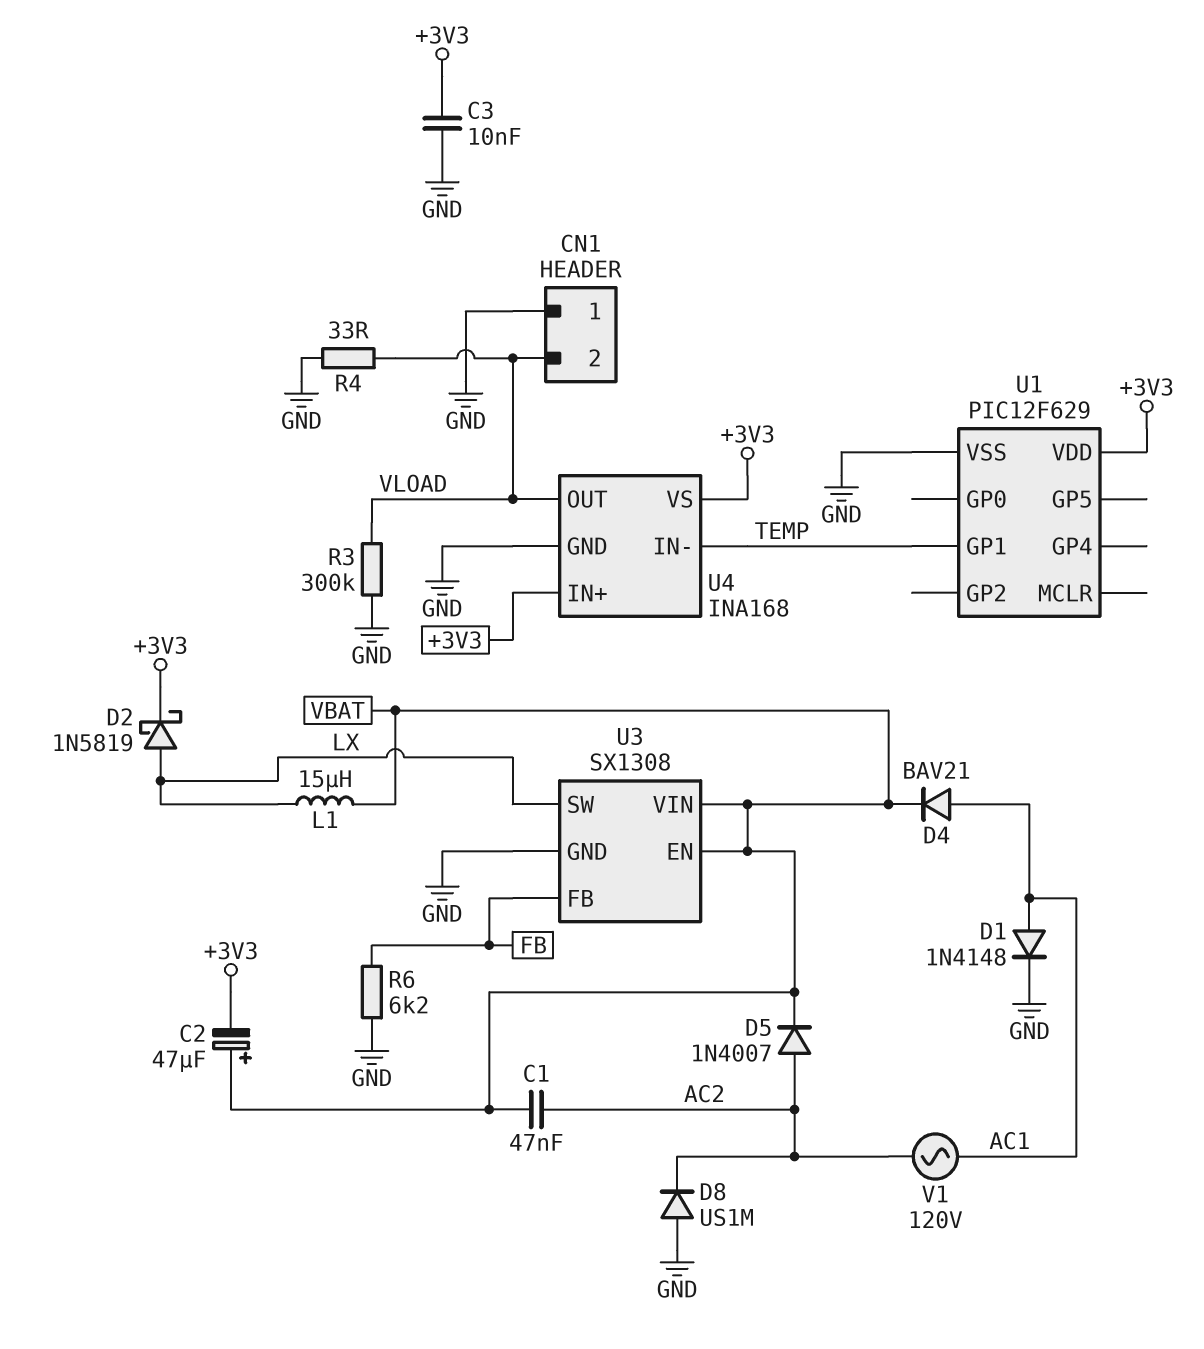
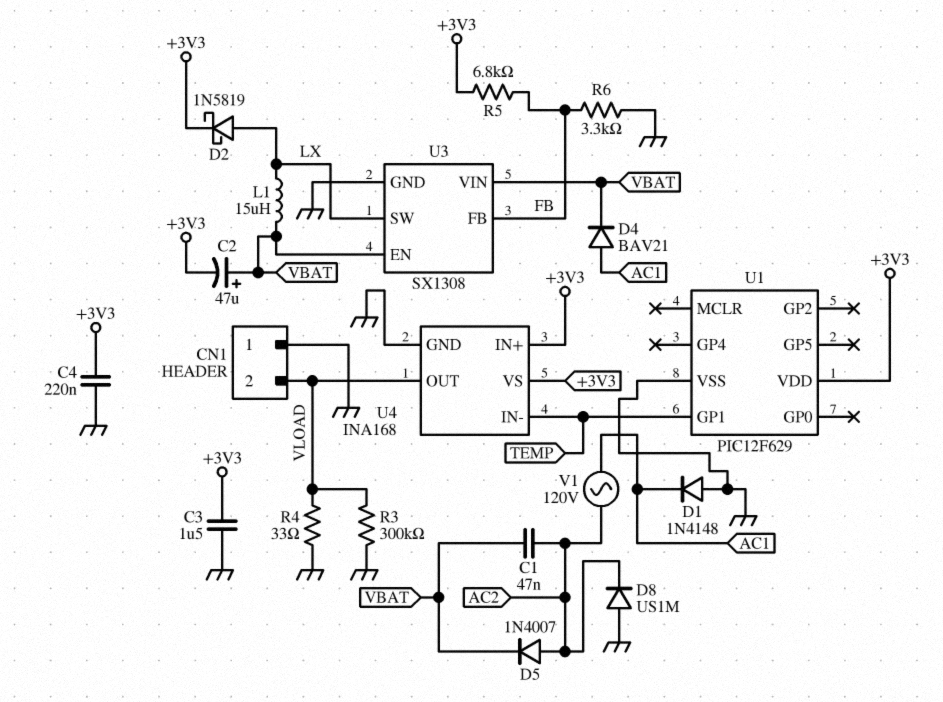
C3: 10nF (+3V3, GND) -> 1.5uF (+3V3, GND)
C4: none -> 220nF (+3V3, GND)
D1: diode 1N4148 (A AC1, K GND) -> diode 1N4148 (A GND, K AC1)
R5: none -> 6.8k (+3V3, FB)
R6: 6.2k (FB, GND) -> 3.3k (FB, GND)

